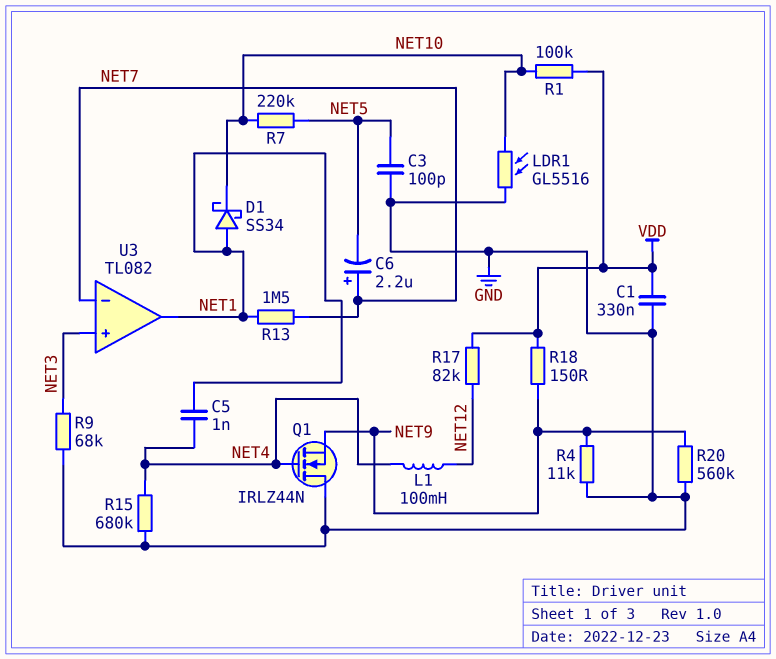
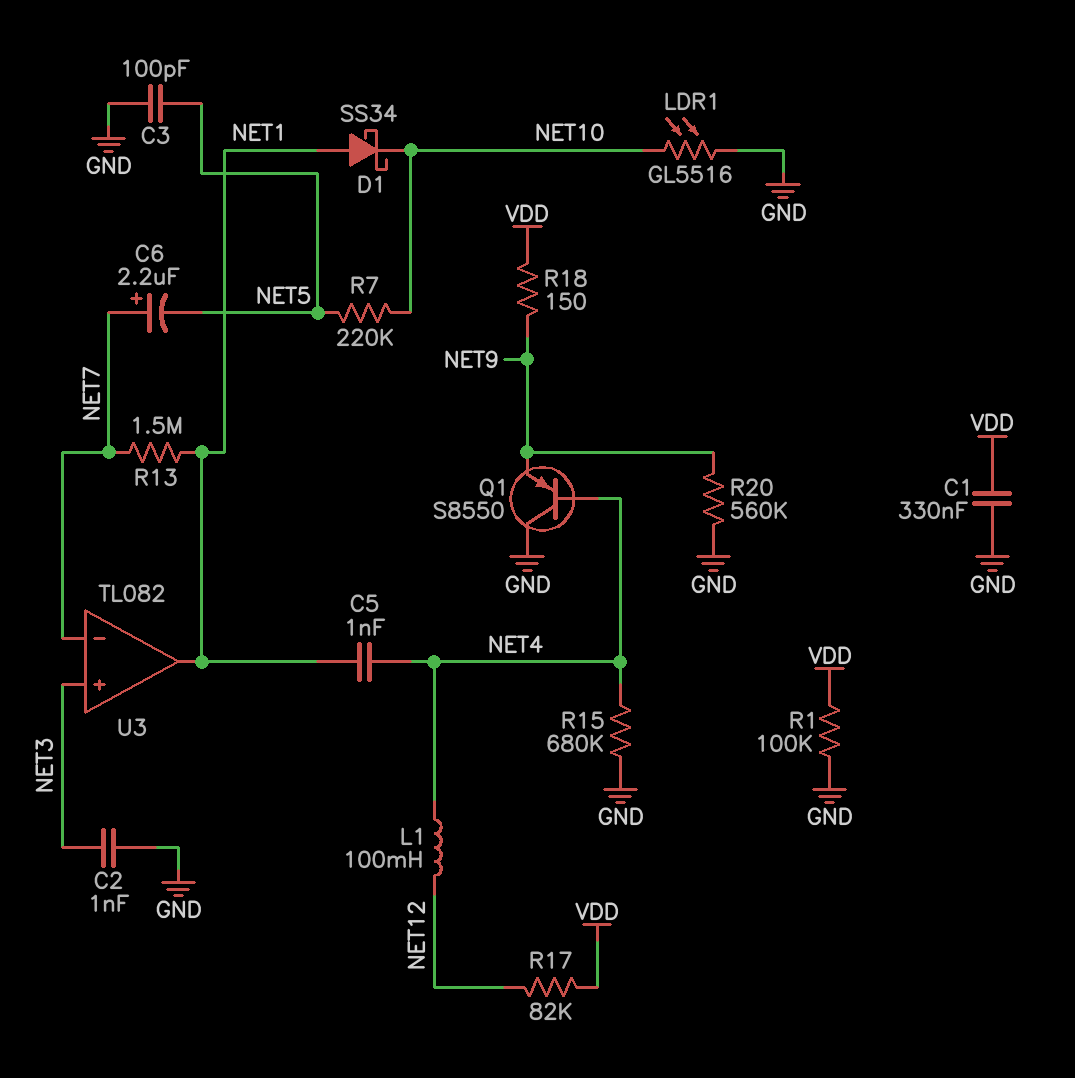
C2: none -> 1nF (GND, NET3)
Q1: NMOS IRLZ44N (G NET4, D GND, S NET9) -> PNP S8550 (B NET4, C GND, E NET9)
R1: 100k (NET10, VDD) -> 100k (GND, VDD)
R4: 11k (GND, NET9) -> none
R9: 68k (GND, NET3) -> none

